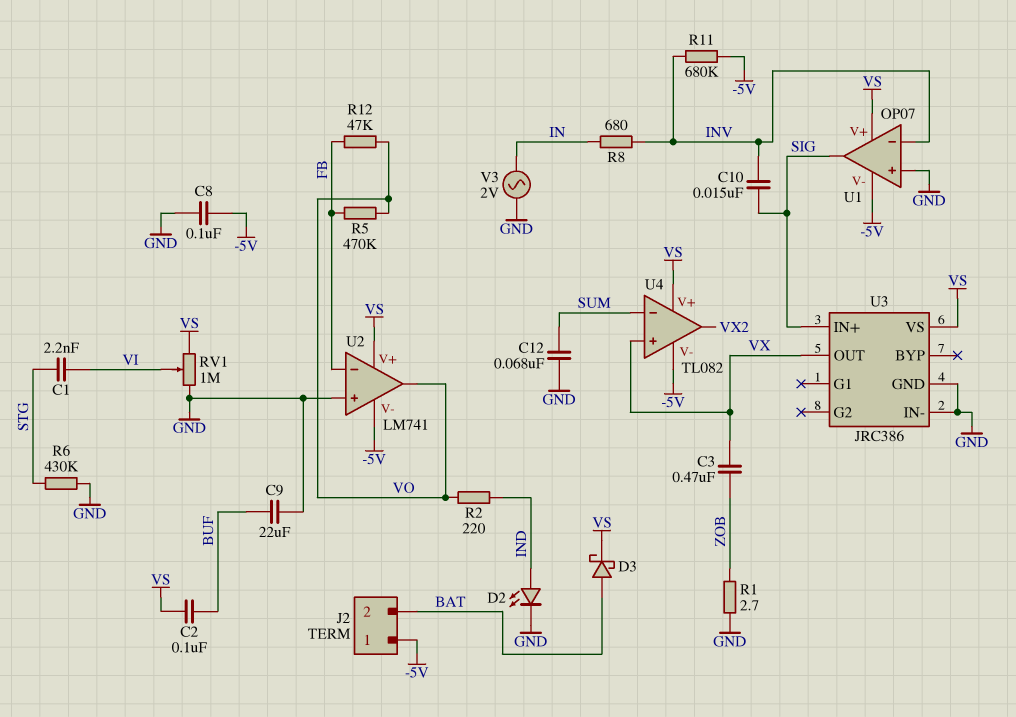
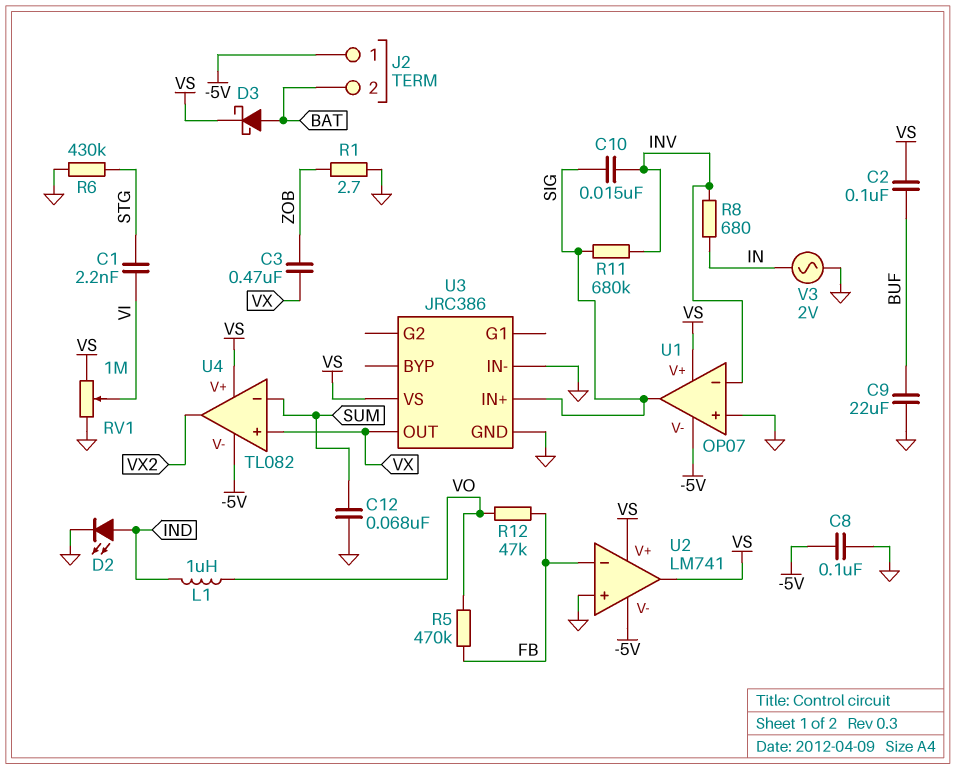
L1: none -> 1uH (IND, VO)
R2: 220 (IND, VO) -> none
R11: 680k (-5V, INV) -> 680k (INV, SIG)
U2 pin out: VO -> VS

